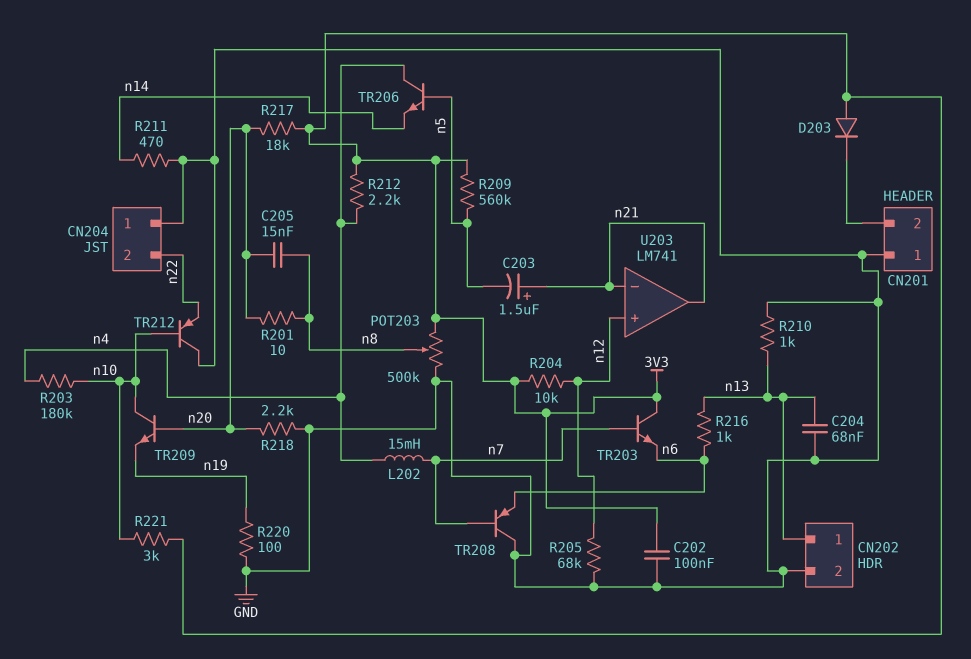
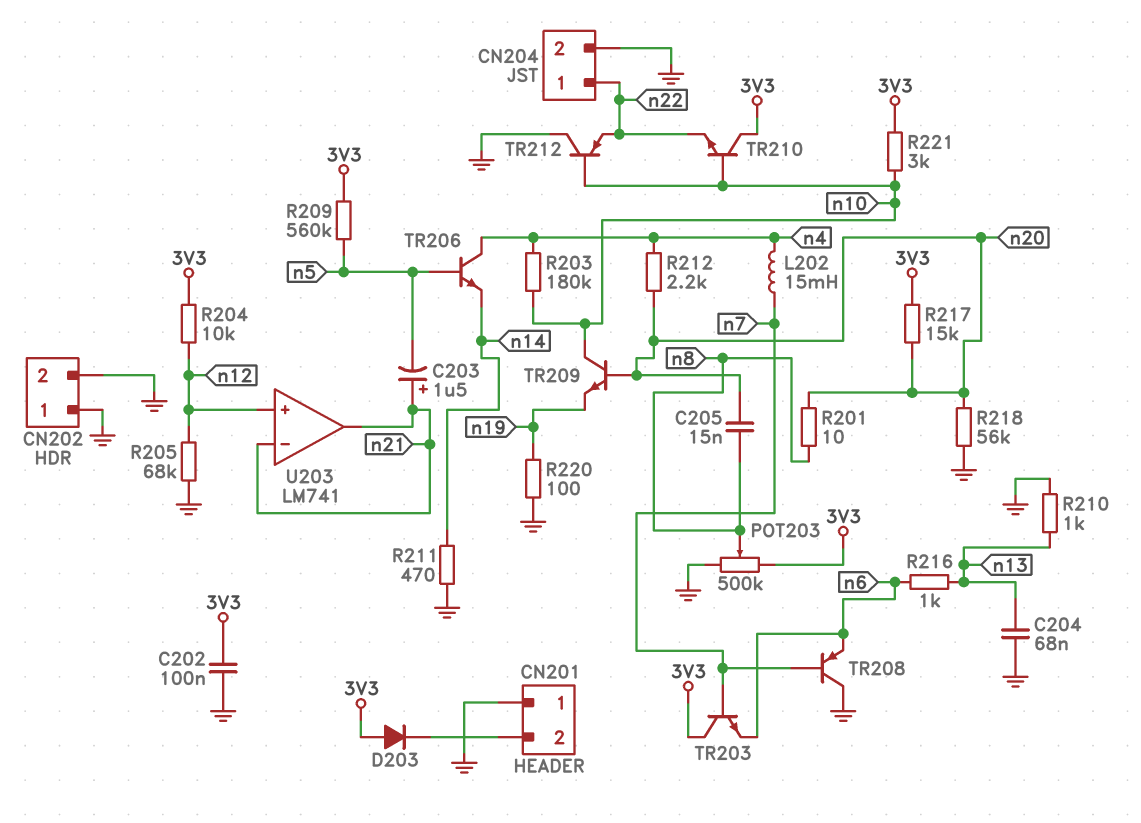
CN202 pin 1: n13 -> GND
CN204 pin 1: GND -> n22
CN204 pin 2: n22 -> GND
R212: 2.2k (3V3, n4) -> 2.2k (n4, n20)
R217: 18k (3V3, n20) -> 15k (3V3, n20)
R218: 2.2k (GND, n20) -> 56k (GND, n20)
TR210: none -> NPN (B n10, C 3V3, E n22)

